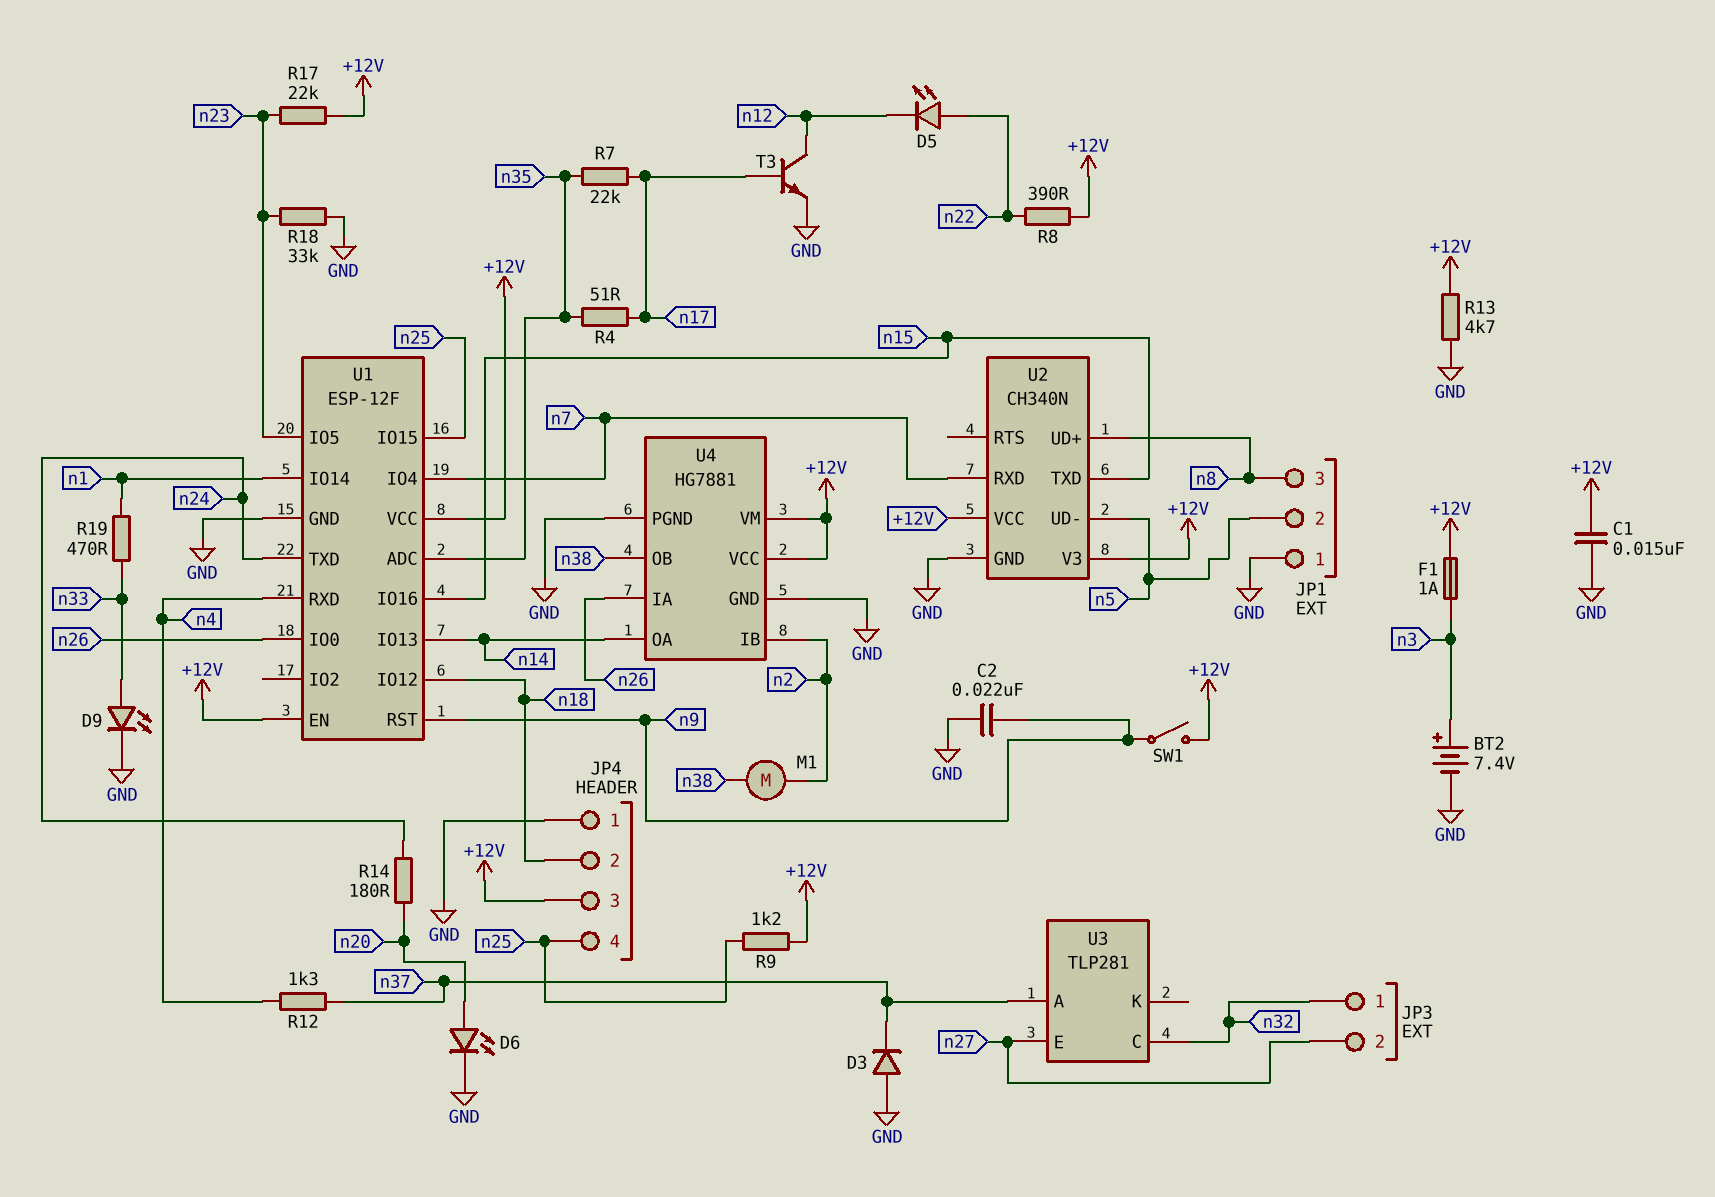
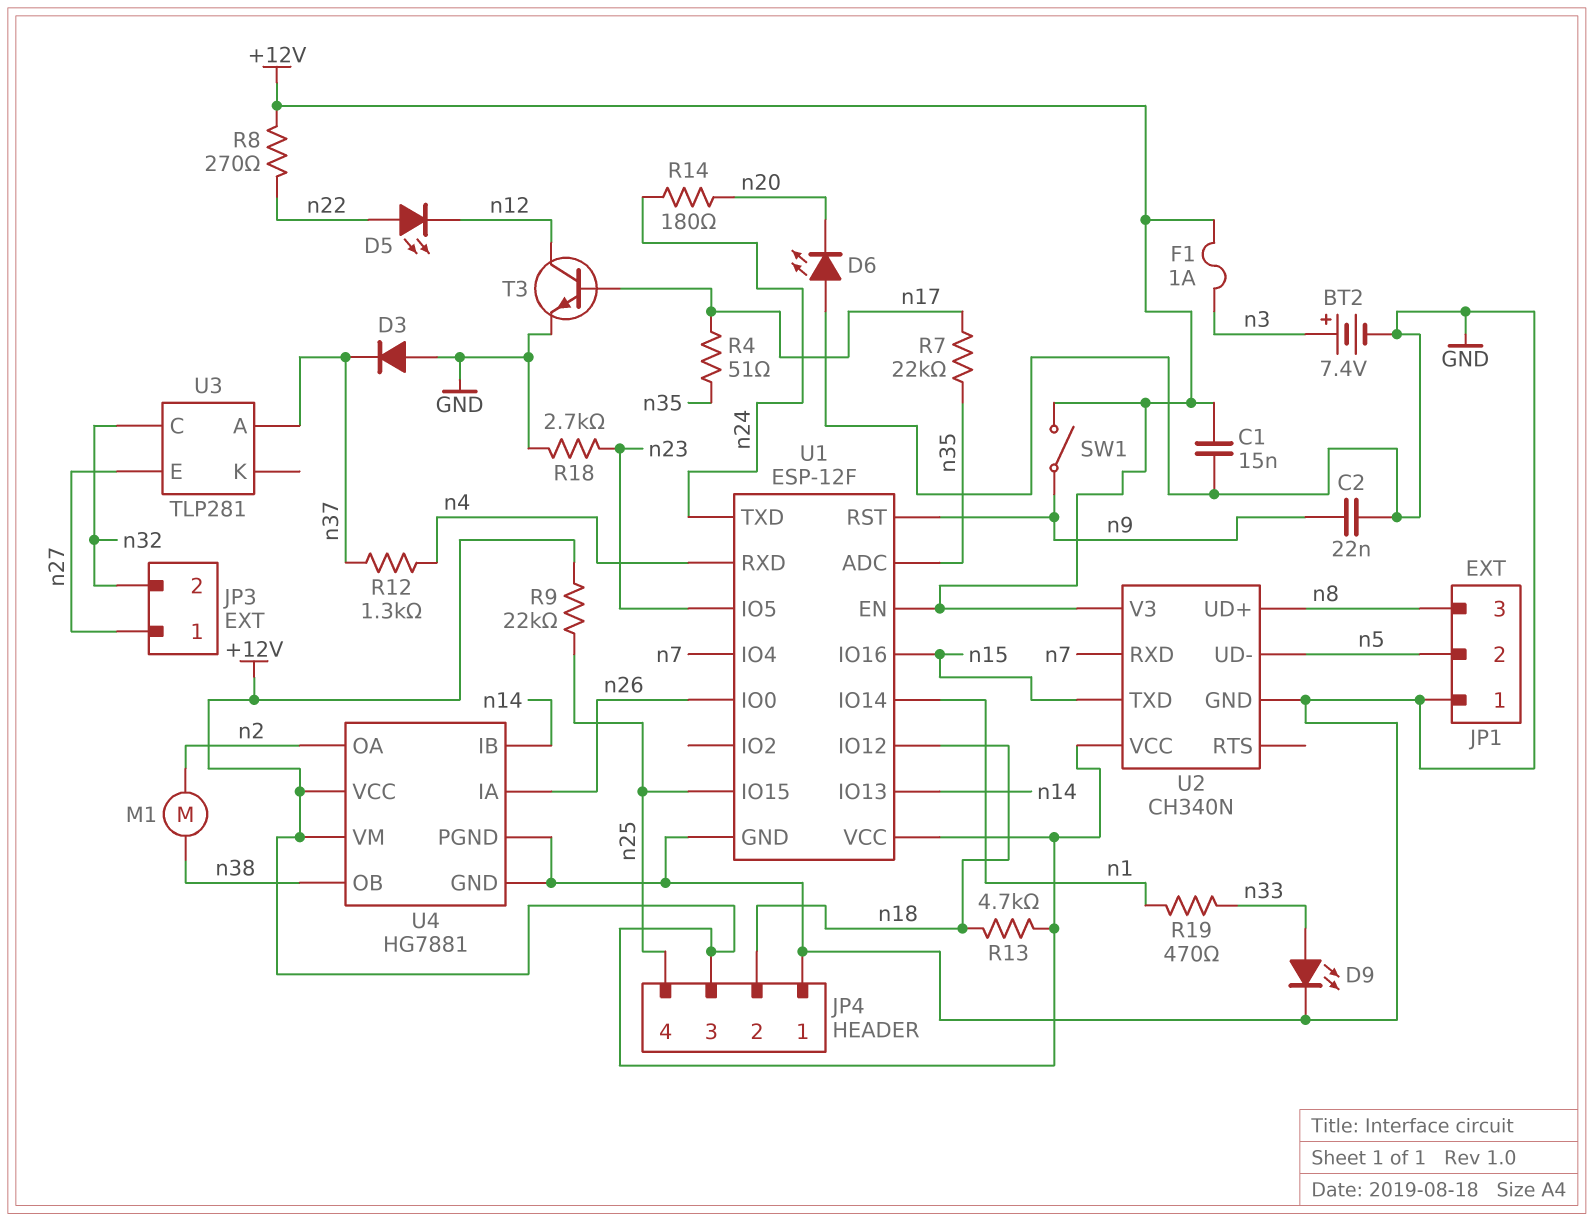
D6: LED (A n20, K GND) -> LED (A GND, K n20)
JP3 pin 1: n32 -> n27
JP3 pin 2: n27 -> n32
R8: 390 (+12V, n22) -> 270 (+12V, n22)
R9: 1.2k (+12V, n25) -> 22k (+12V, n25)
R13: 4.7k (+12V, GND) -> 4.7k (+12V, n18)
R17: 22k (+12V, n23) -> none
R18: 33k (GND, n23) -> 2.7k (GND, n23)
U4 pin IB: n2 -> n14
U4 pin OA: n14 -> n2

